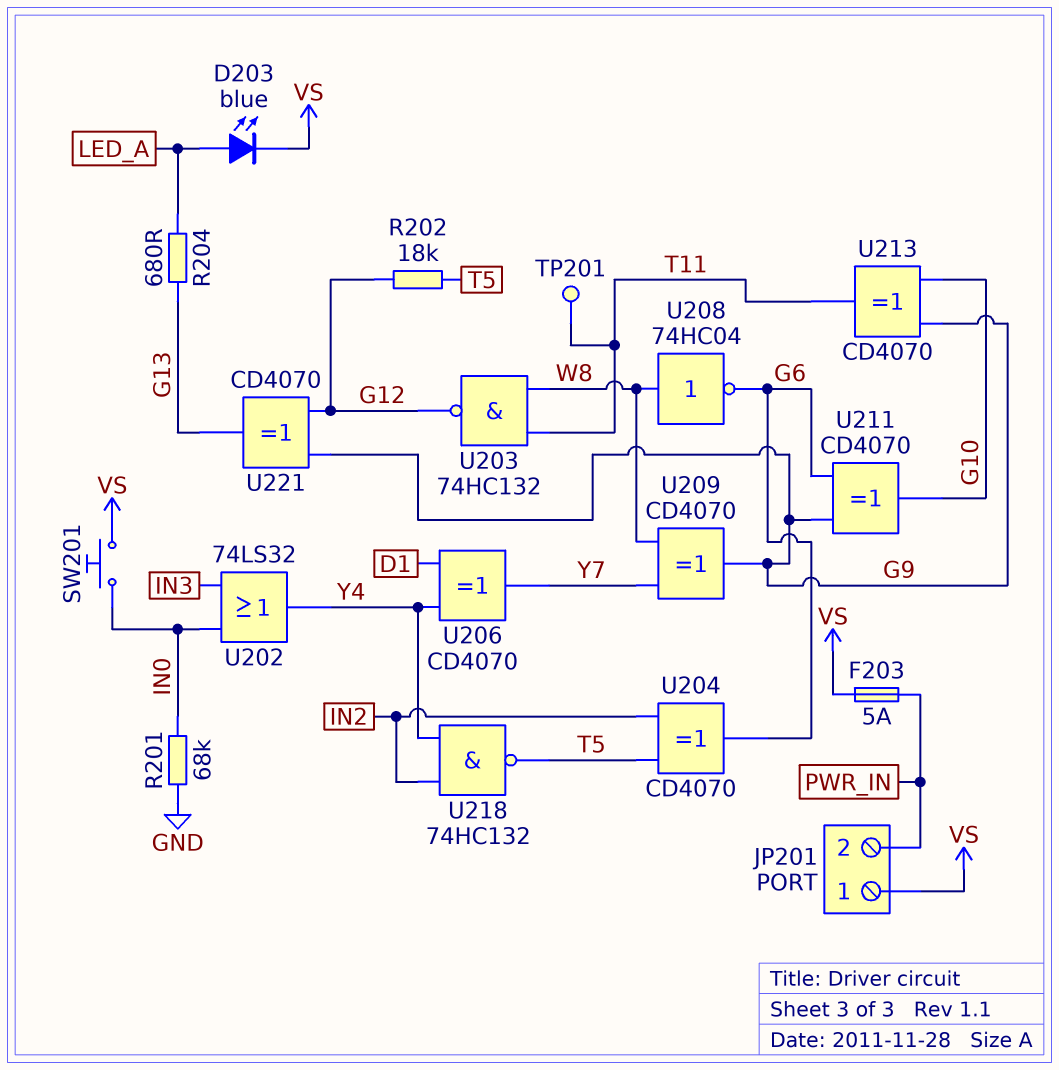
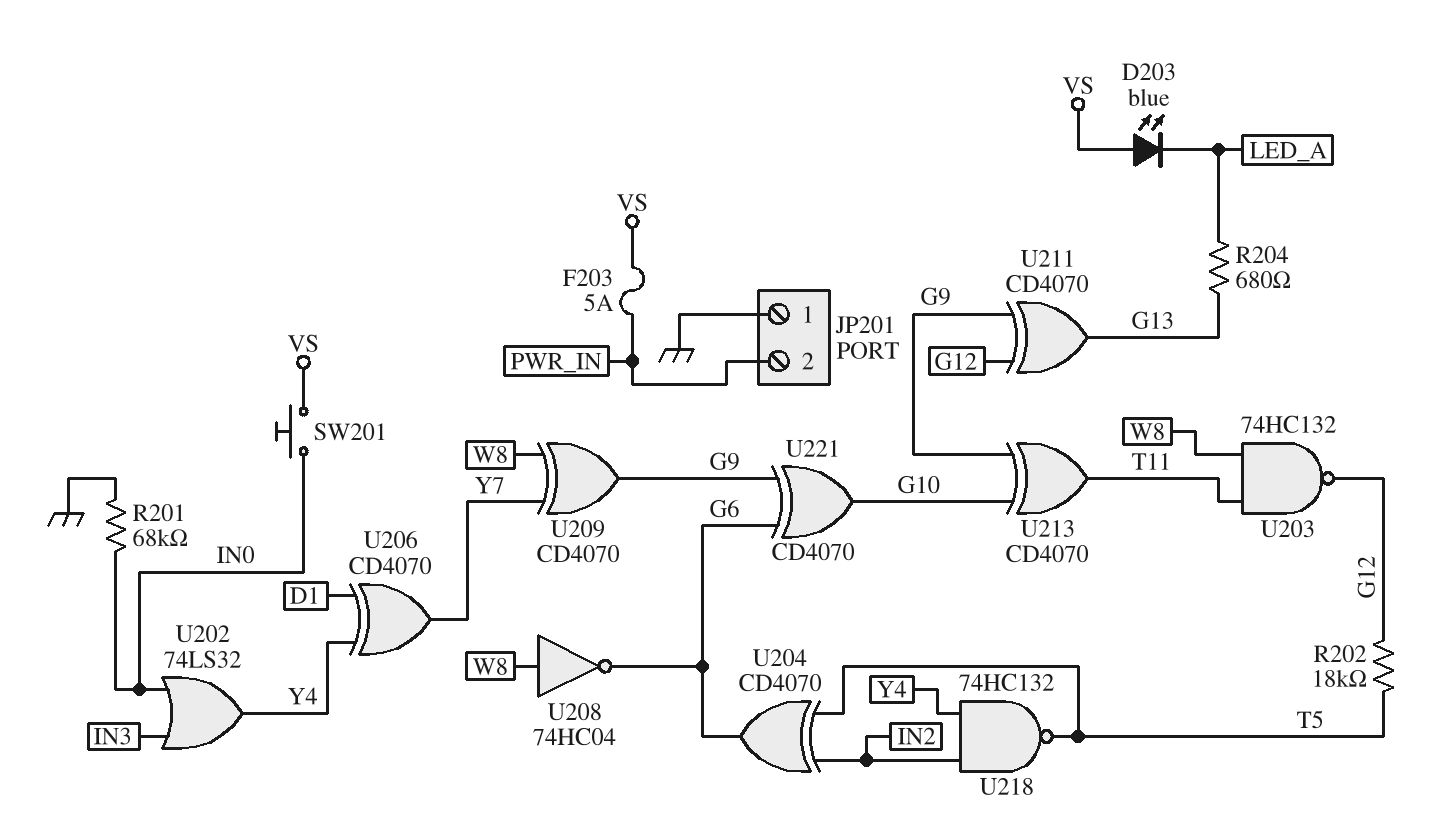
D203: LED blue (A LED_A, K VS) -> LED blue (A VS, K LED_A)
JP201 pin 1: VS -> GND
TP201: test point (T11) -> none
U211: XOR CD4070 (in G6, in G9, out G10) -> XOR CD4070 (in G9, in G12, out G13)
U221: XOR CD4070 (in G9, in G12, out G13) -> XOR CD4070 (in G6, in G9, out G10)

